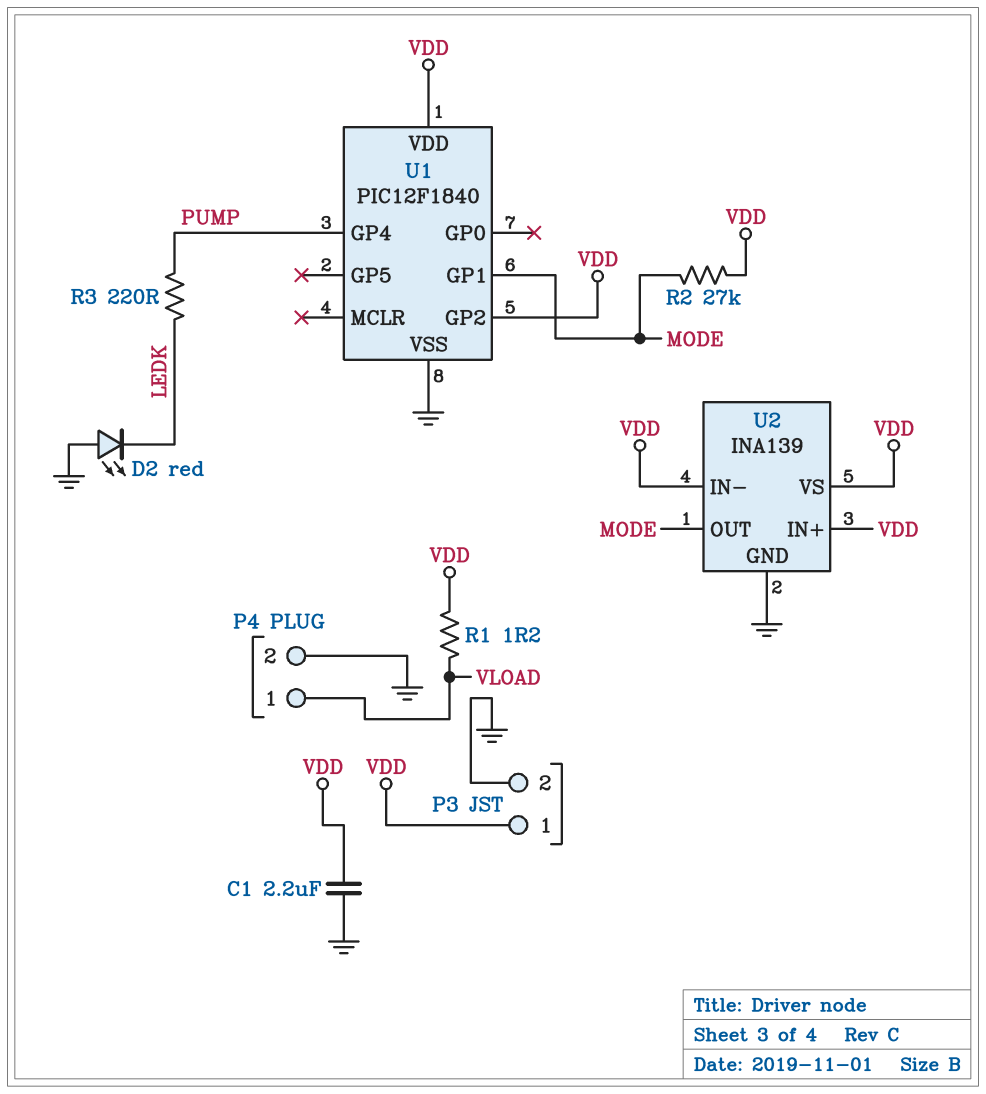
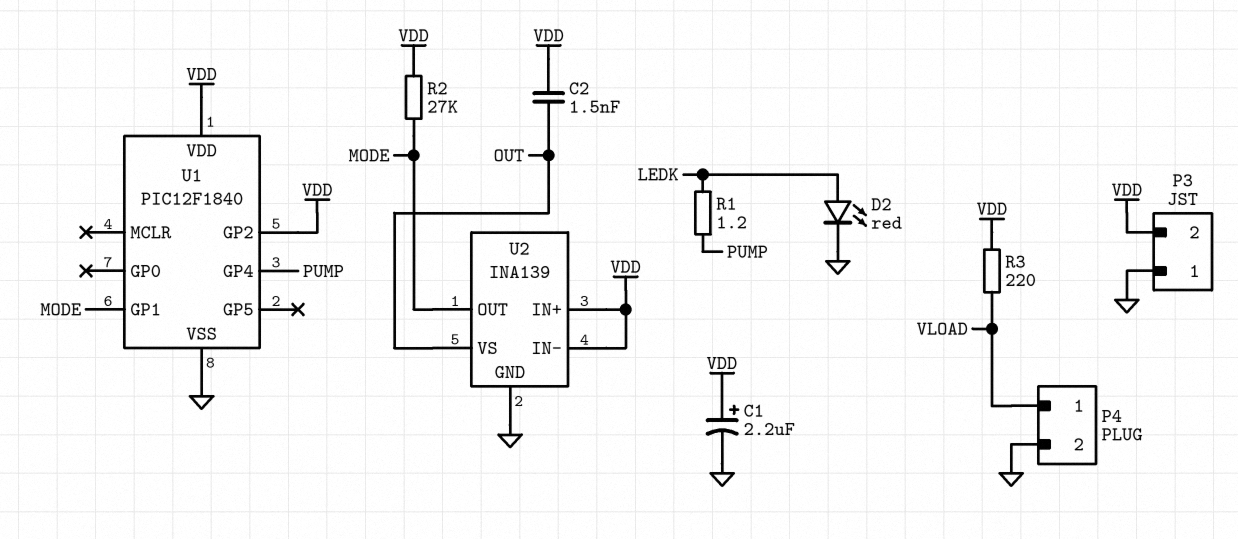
C1: 2.2uF (GND, VDD) -> 2.2uF (plus VDD, minus GND)
C2: none -> 1.5nF (OUT, VDD)
D2: LED red (A GND, K LEDK) -> LED red (A LEDK, K GND)
P3 pin 1: VDD -> GND
P3 pin 2: GND -> VDD
R1: 1.2 (VDD, VLOAD) -> 1.2 (LEDK, PUMP)
R3: 220 (LEDK, PUMP) -> 220 (VDD, VLOAD)
U2 pin VS: VDD -> OUT

